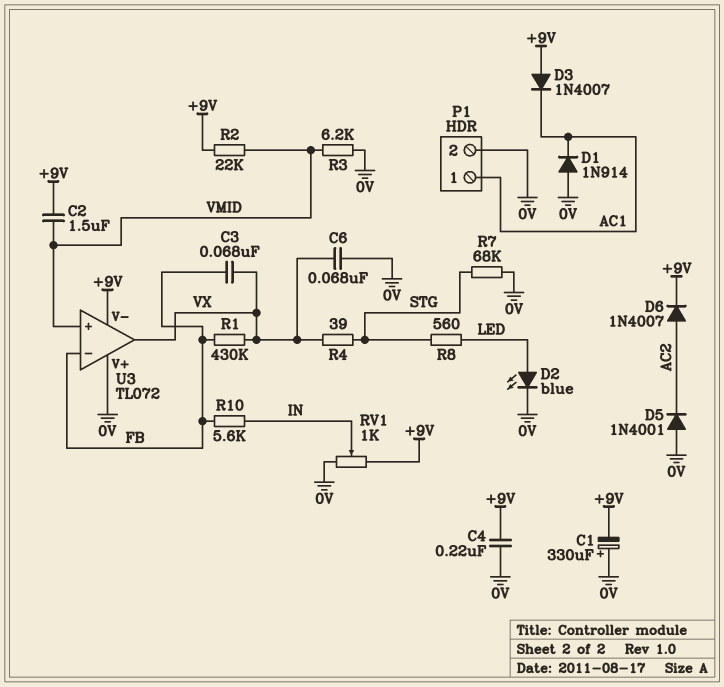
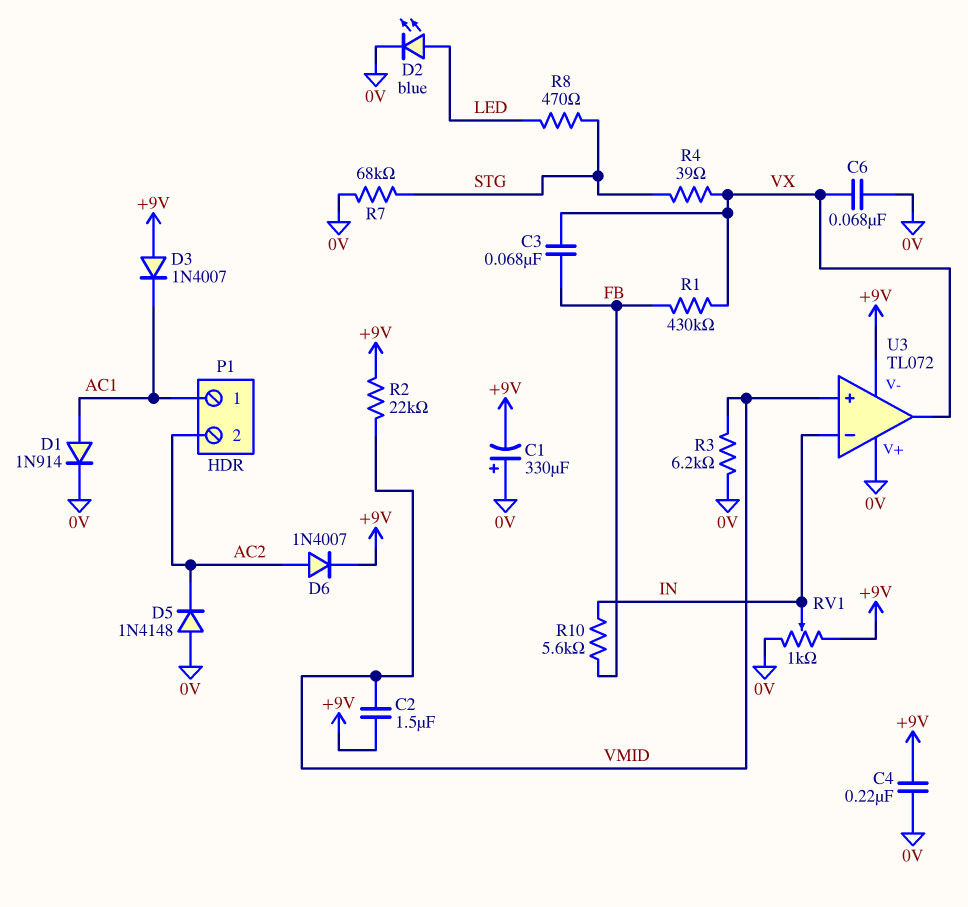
D1: diode 1N914 (A 0V, K AC1) -> diode 1N914 (A AC1, K 0V)
D5: diode 1N4001 (A 0V, K AC2) -> diode 1N4148 (A 0V, K AC2)
P1 pin 2: 0V -> AC2
R8: 560 (LED, STG) -> 470 (LED, STG)
U3 pin in-: FB -> IN

